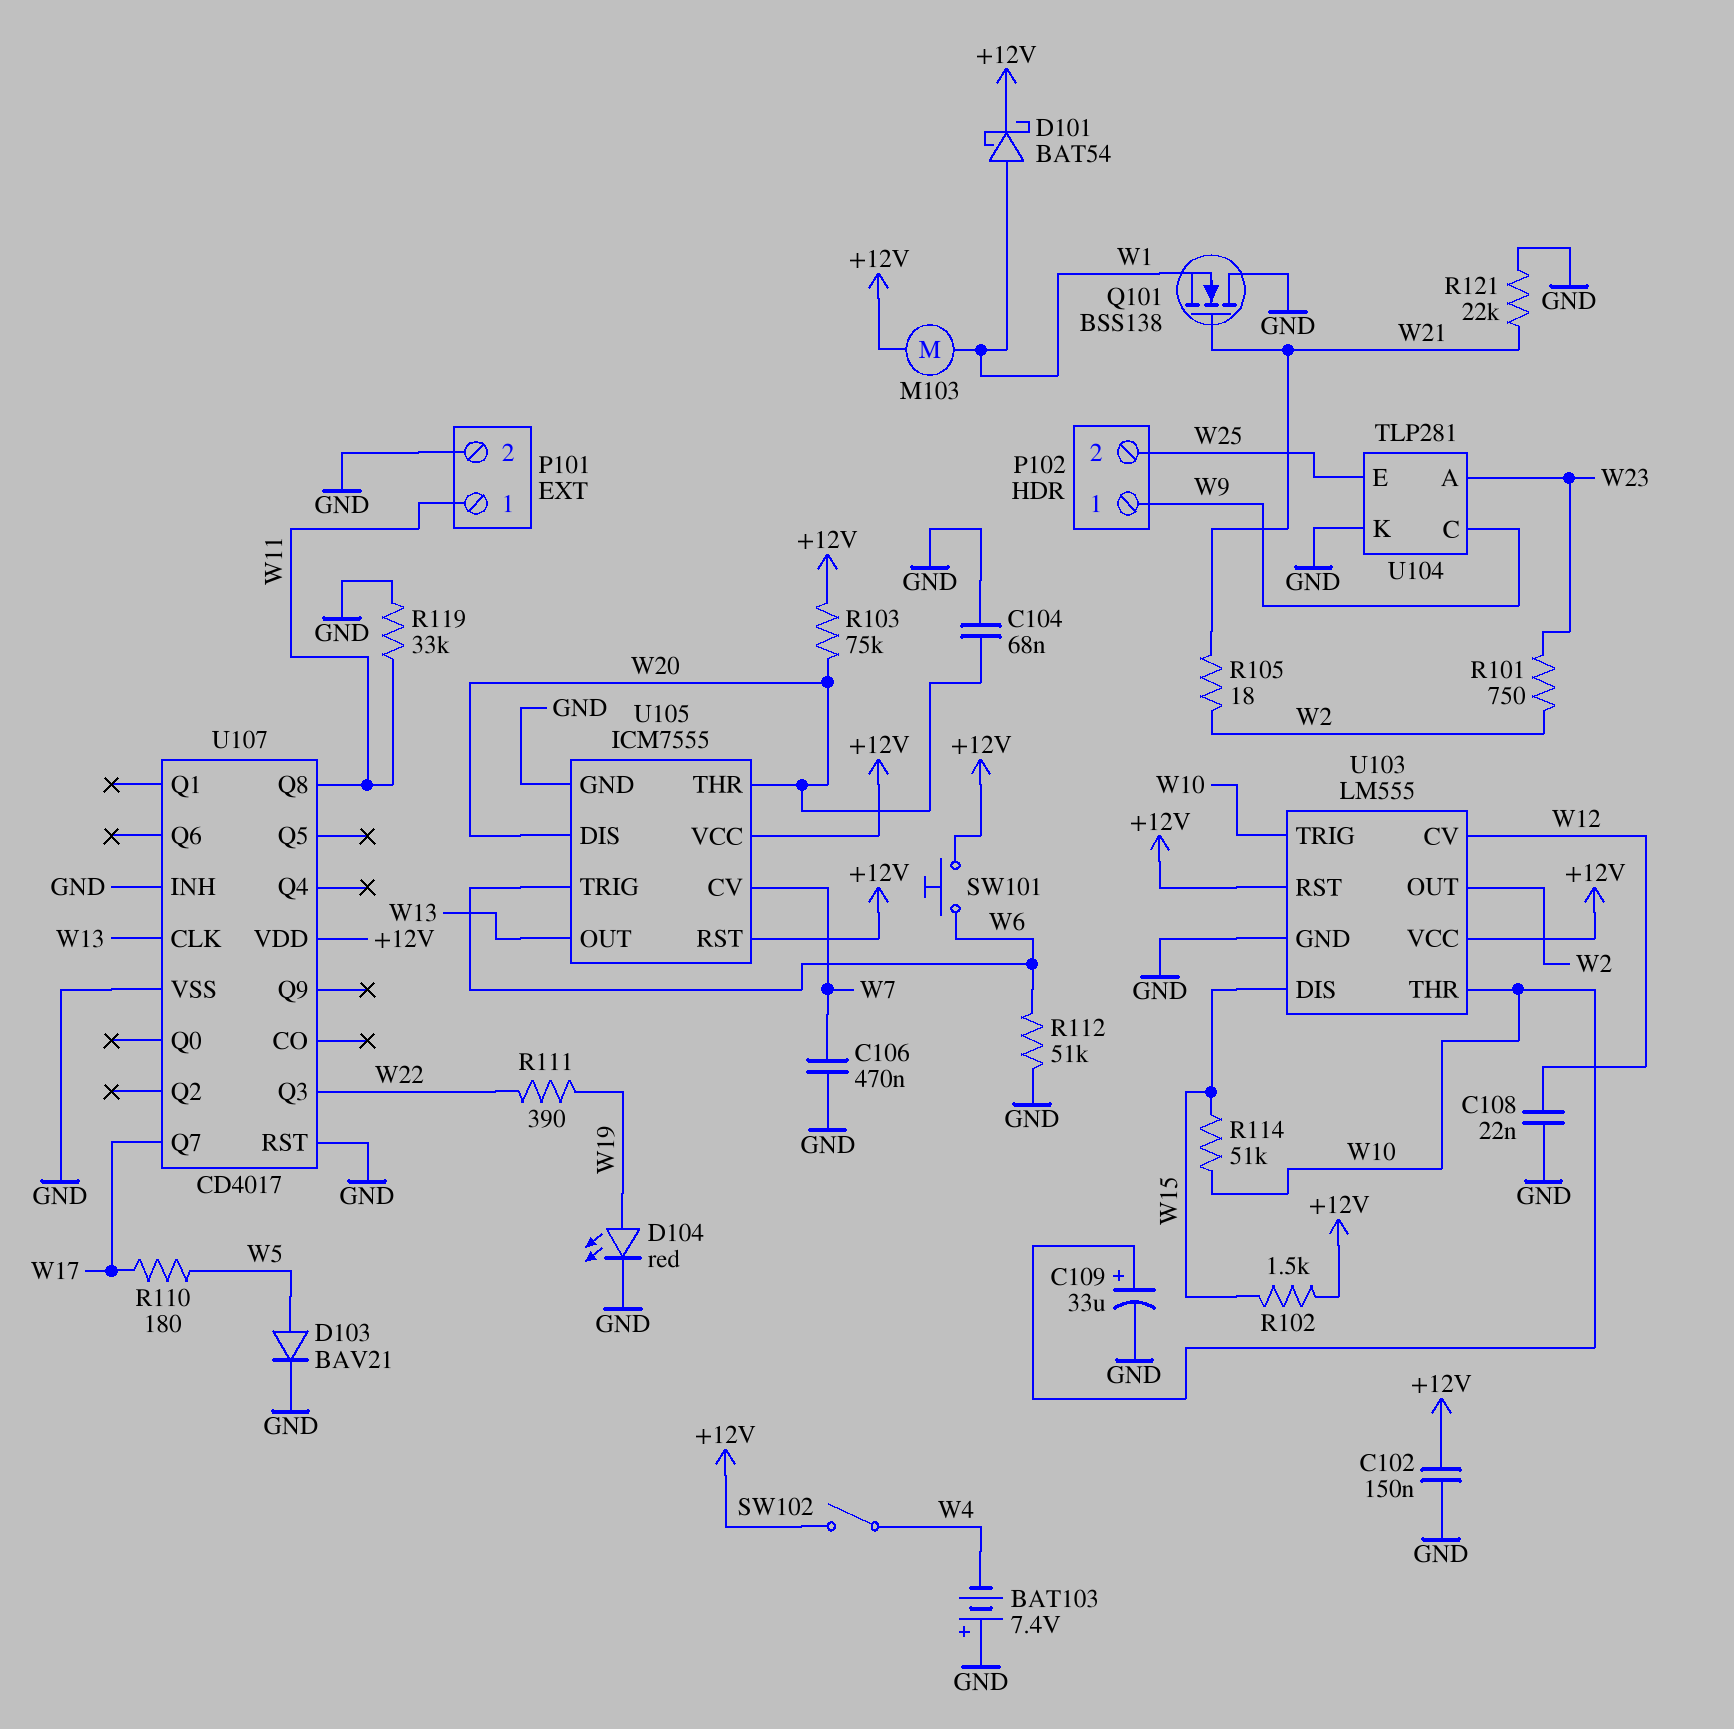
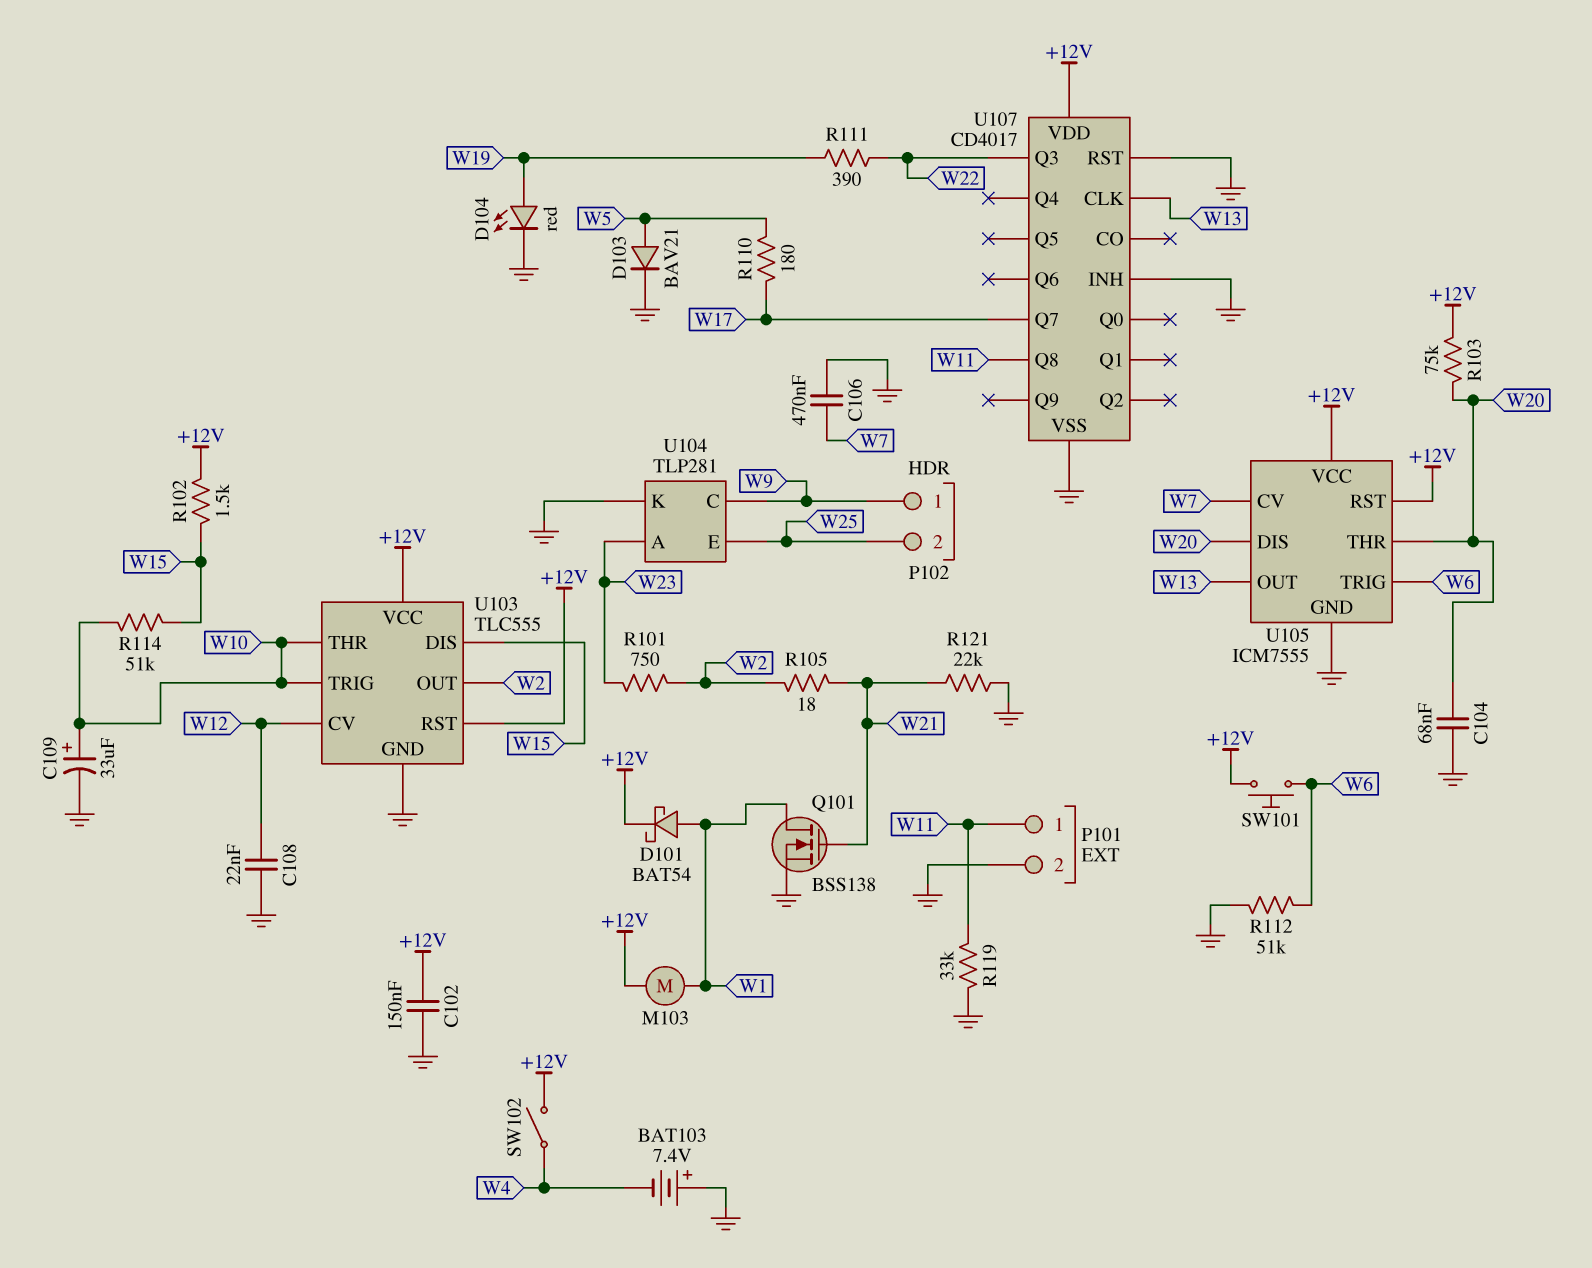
Q101: NMOS BSS138 (G W21, D GND, S W1) -> NMOS BSS138 (G W21, D W1, S GND)
U103: LM555 -> TLC555

